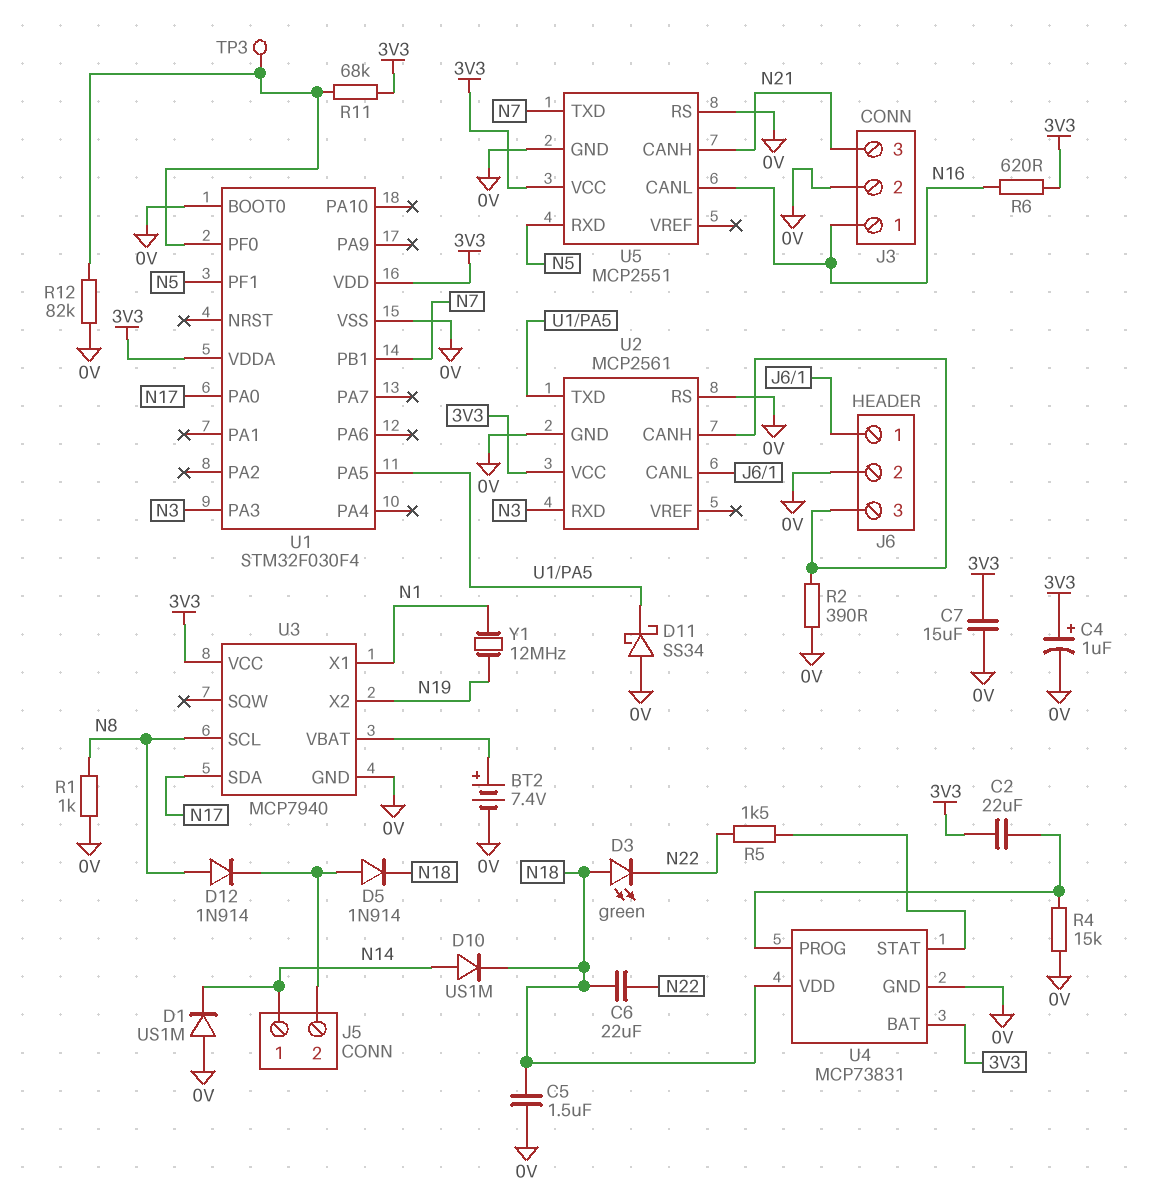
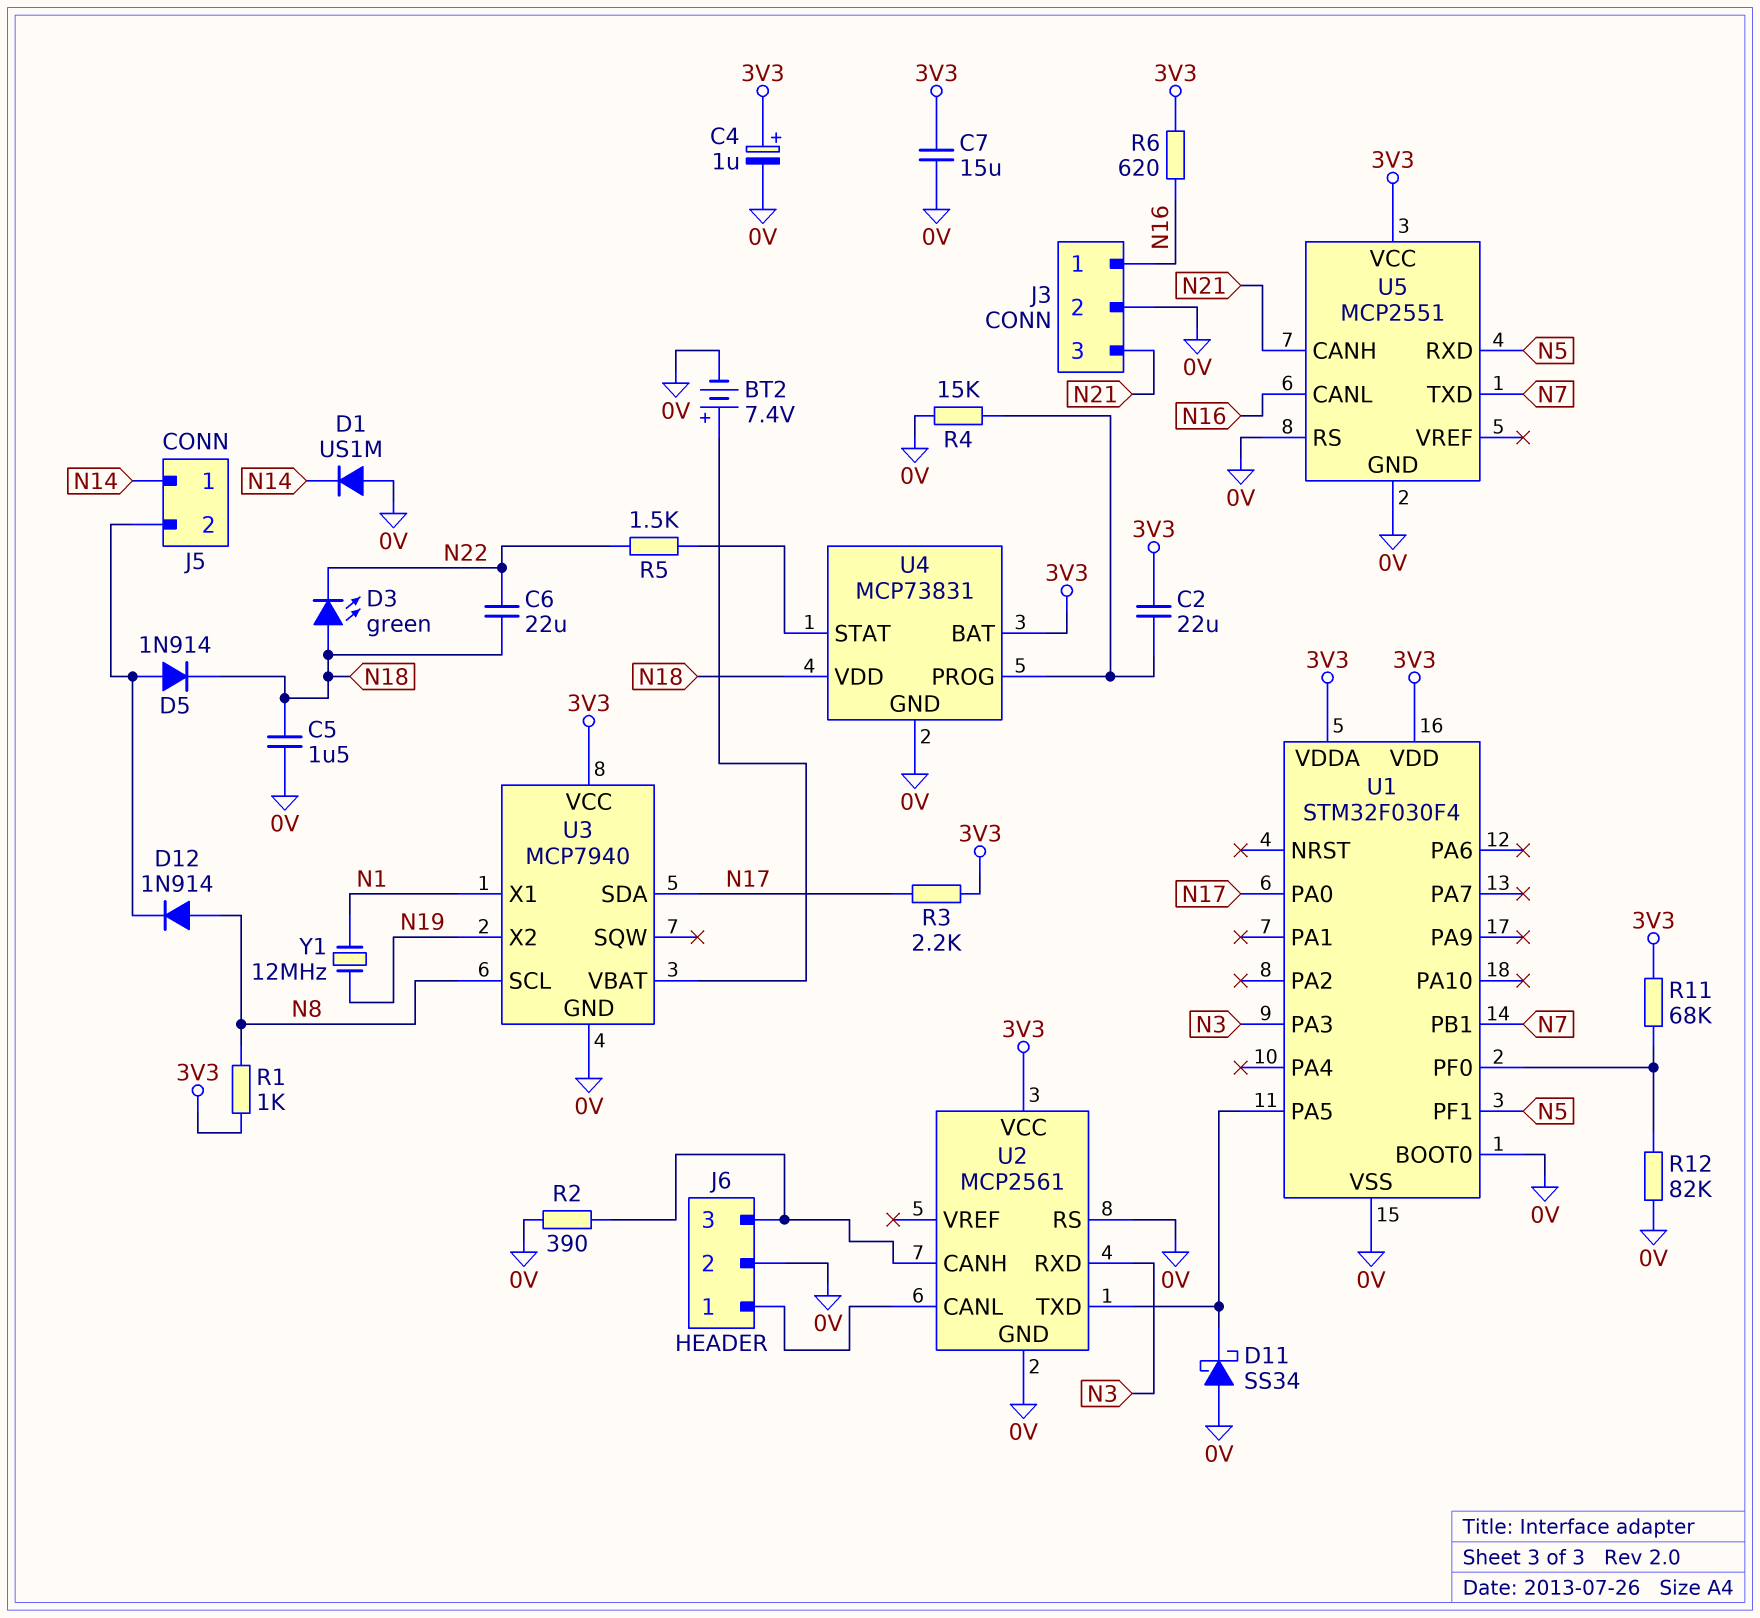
D10: diode US1M (A N14, K N18) -> none
R1: 1k (0V, N8) -> 1k (3V3, N8)
R3: none -> 2.2k (3V3, N17)
TP3: test point (U1/PF0) -> none

